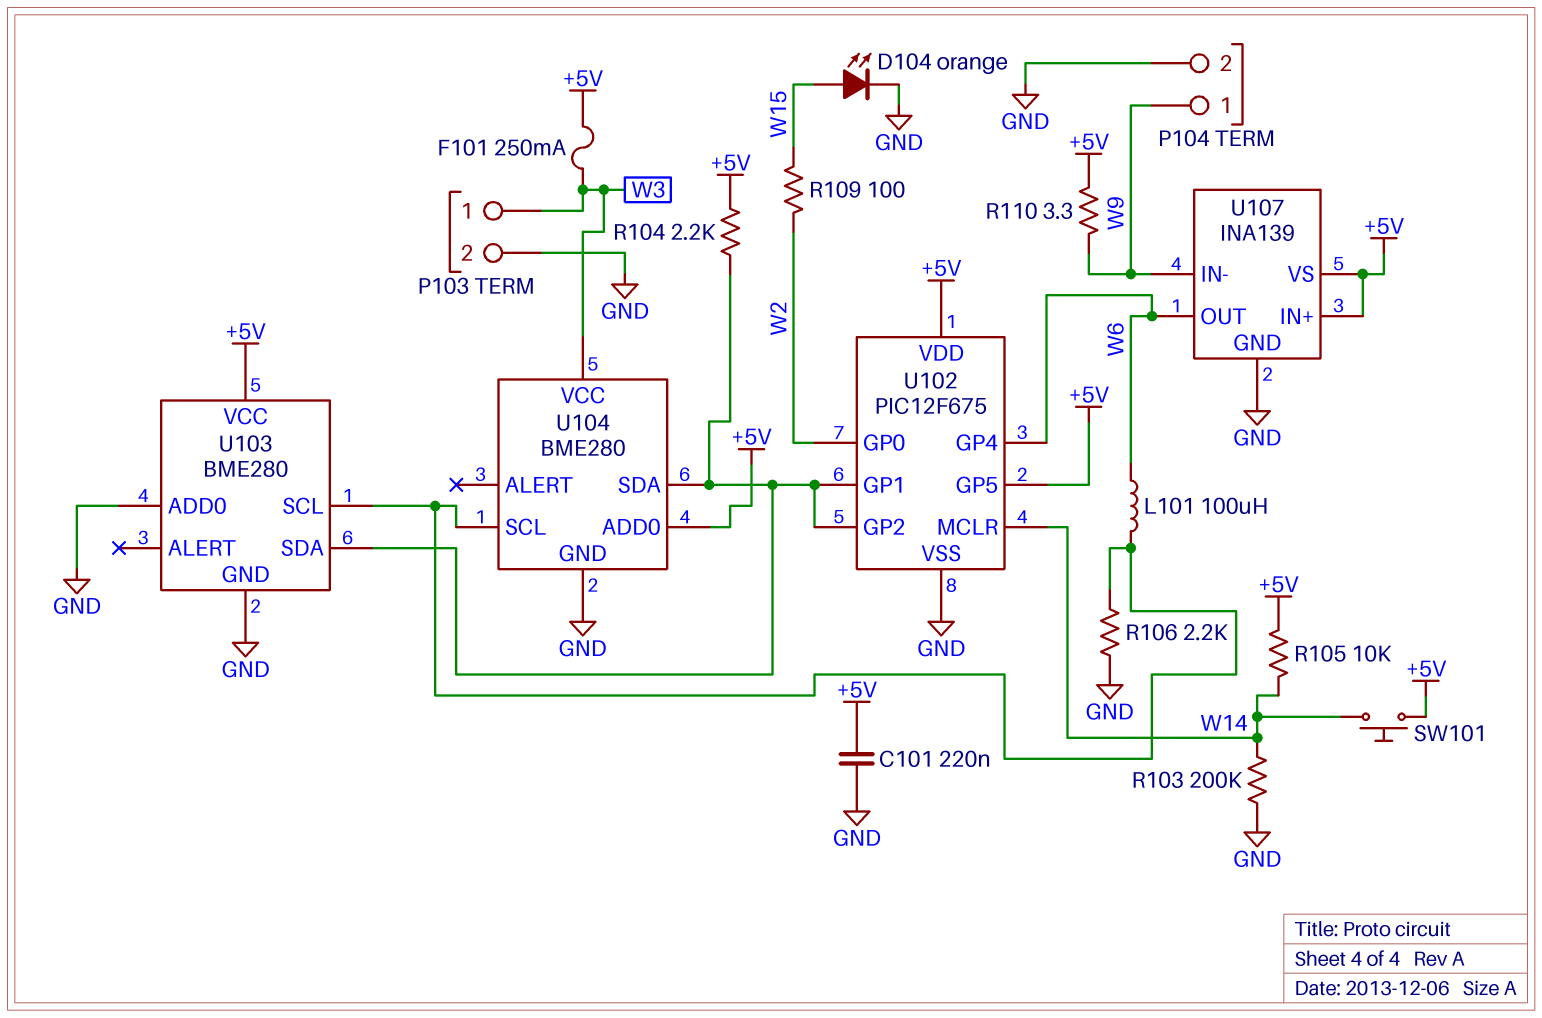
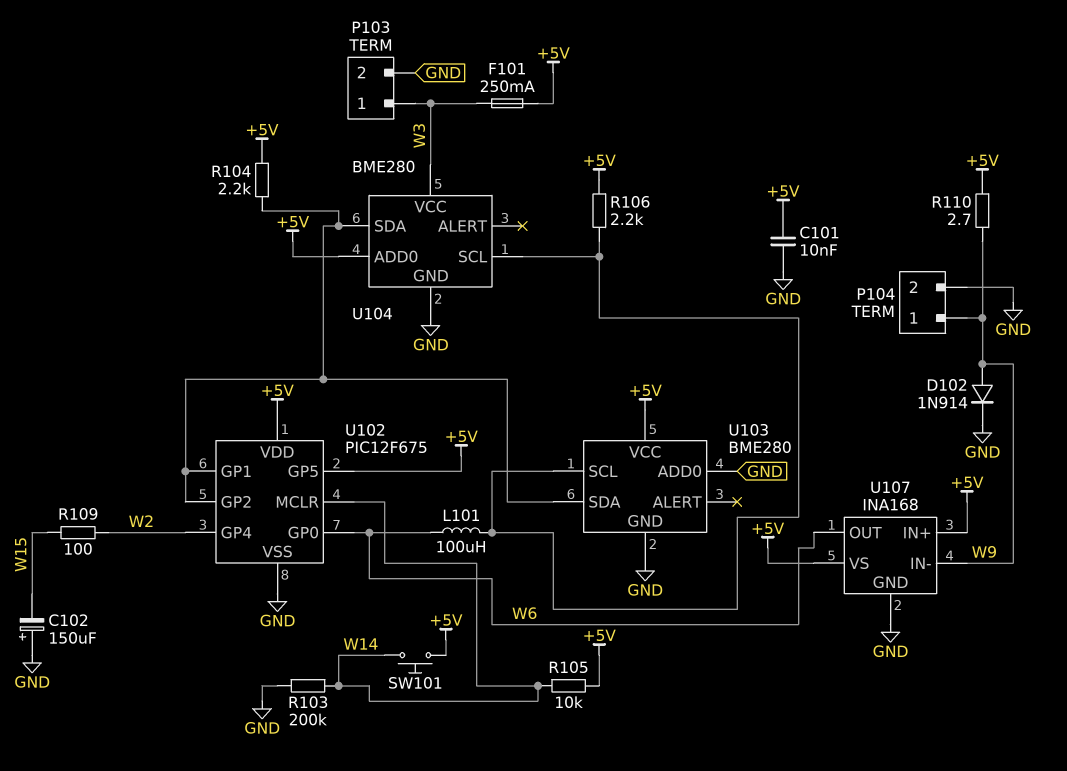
C101: 220nF (+5V, GND) -> 10nF (+5V, GND)
C102: none -> 150uF (plus GND, minus W15)
D102: none -> diode 1N914 (A W9, K GND)
D104: LED orange (A W15, K GND) -> none
R106: 2.2k (GND, U103/SCL) -> 2.2k (+5V, U103/SCL)
R110: 3.3 (+5V, W9) -> 2.7 (+5V, W9)
U102 pin GP0: W2 -> W6
U102 pin GP4: W6 -> W2
U107: INA139 -> INA168

